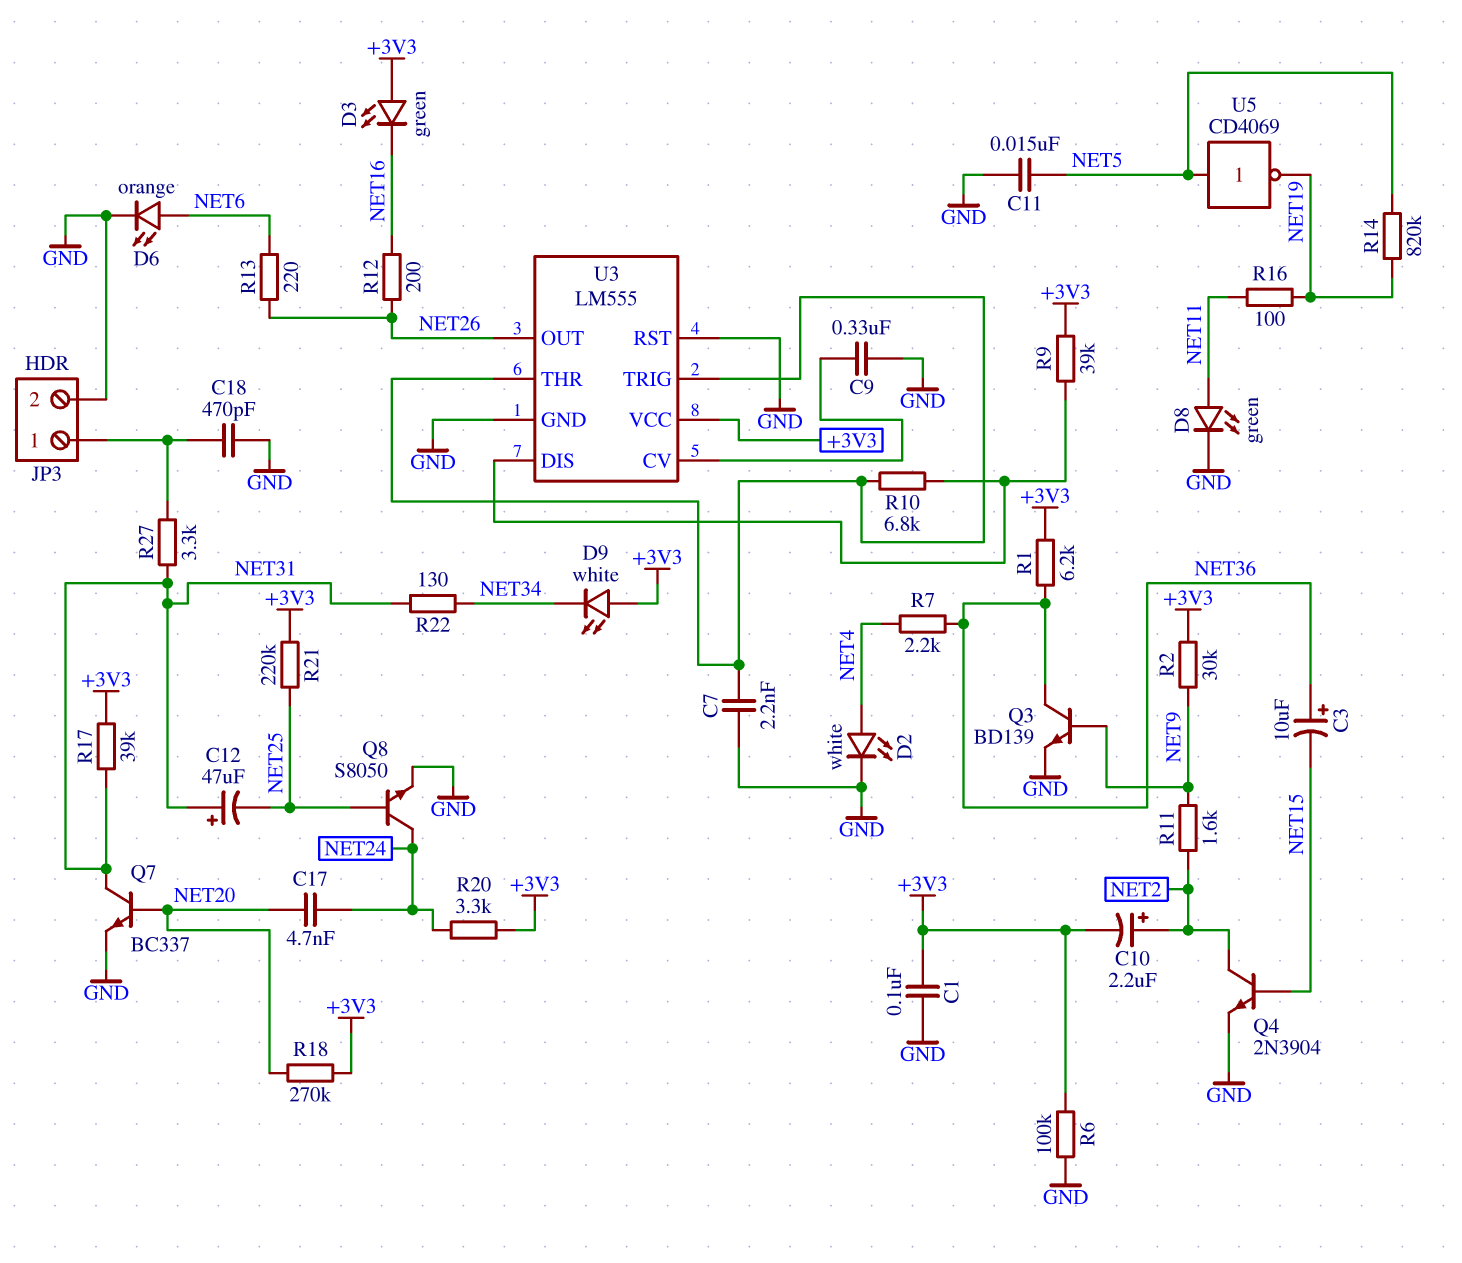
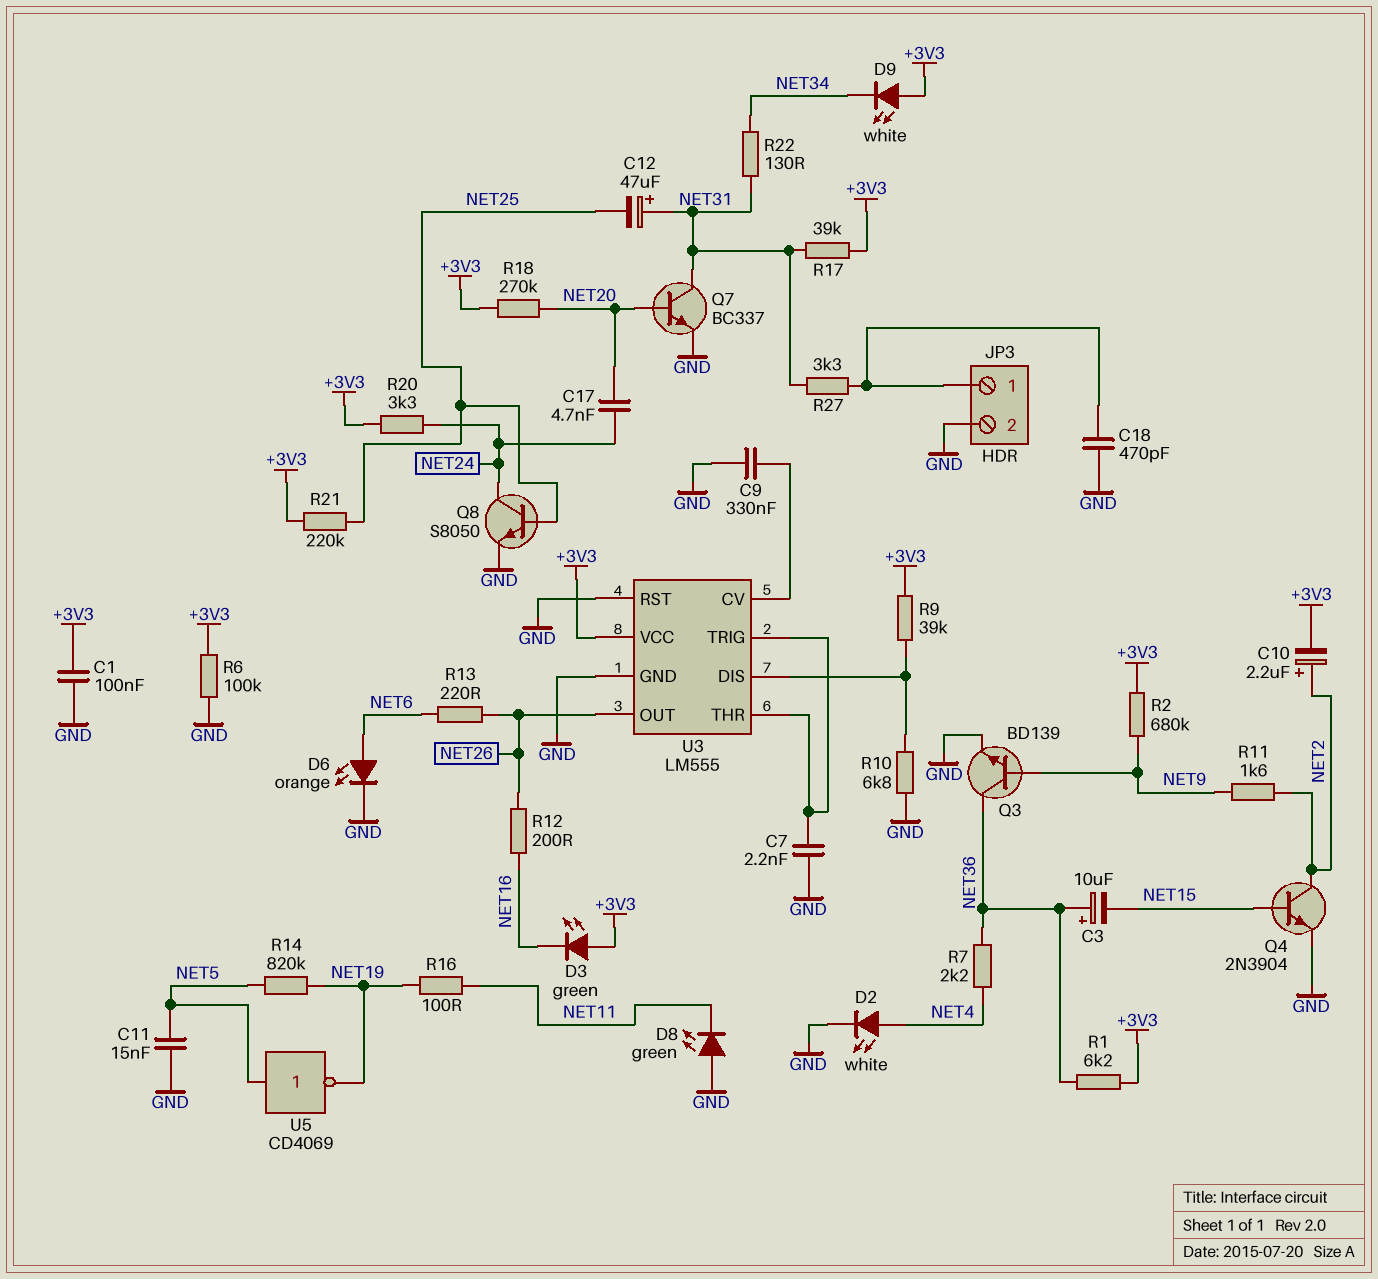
D8: LED green (A NET11, K GND) -> LED green (A GND, K NET11)
R2: 30k (+3V3, NET9) -> 680k (+3V3, NET9)
R10: 6.8k (U3/DIS, U3/THR) -> 6.8k (GND, U3/DIS)

